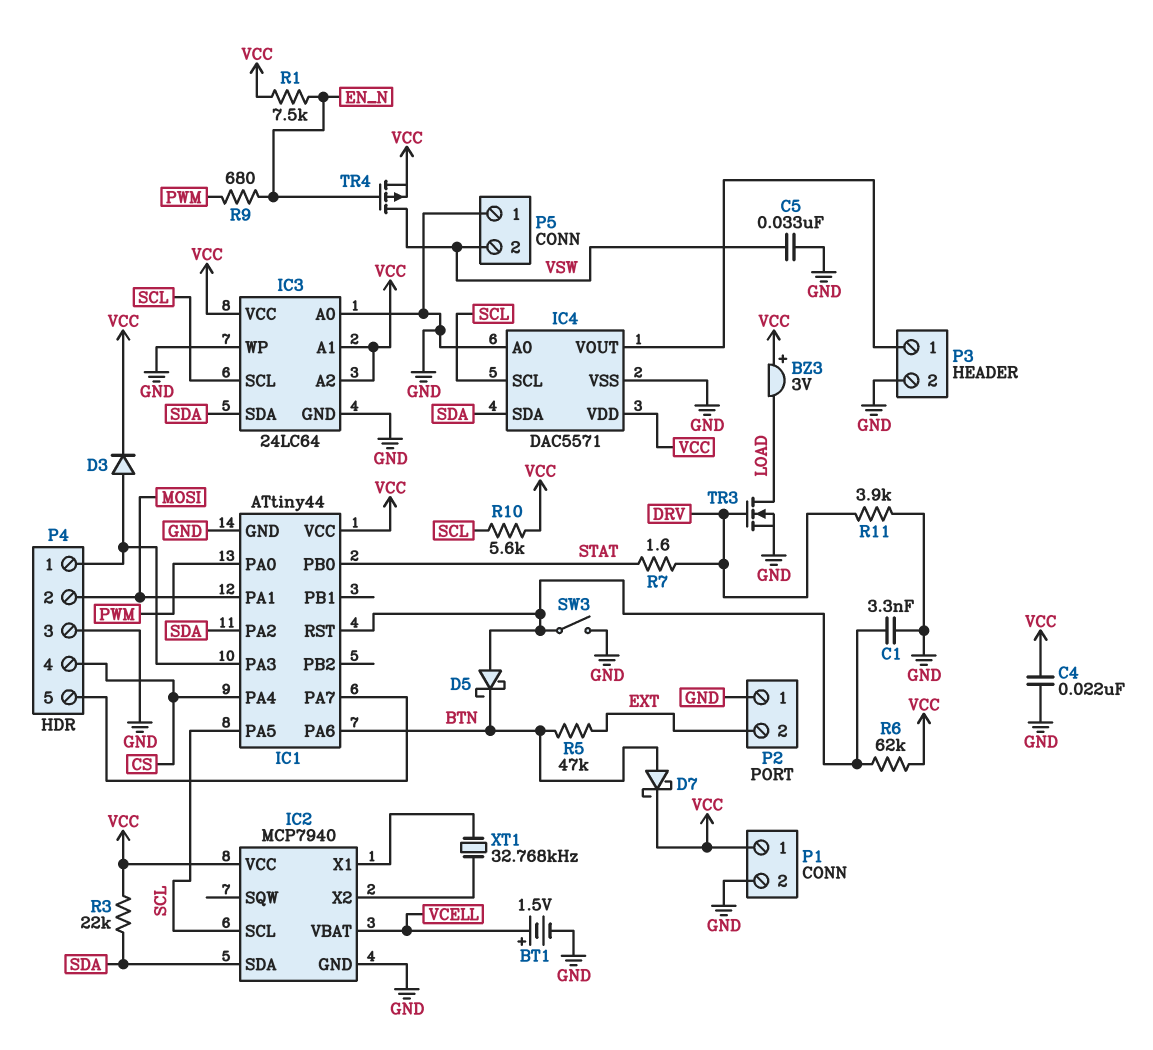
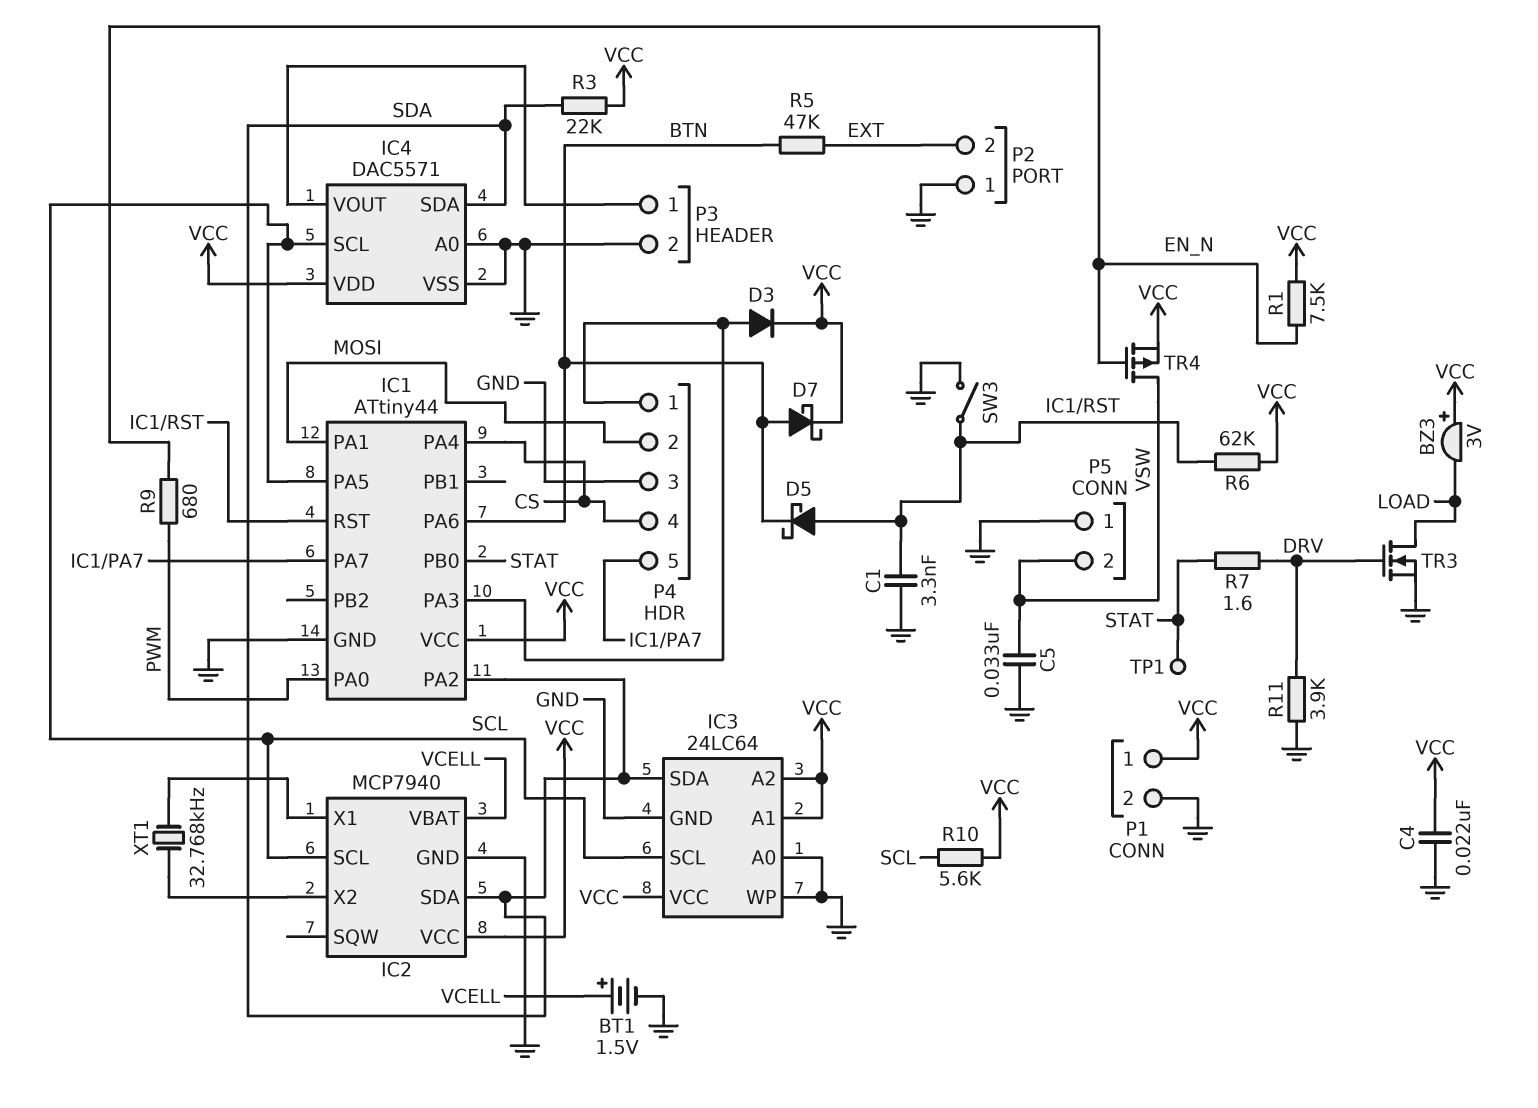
TP1: none -> test point (STAT)

